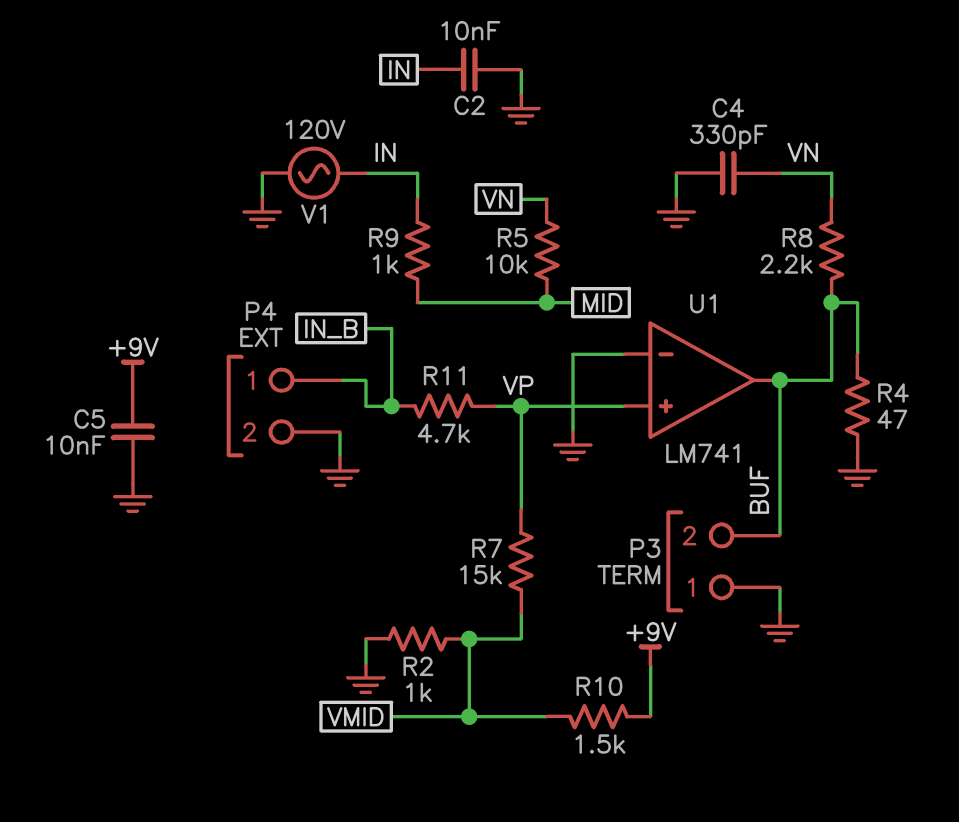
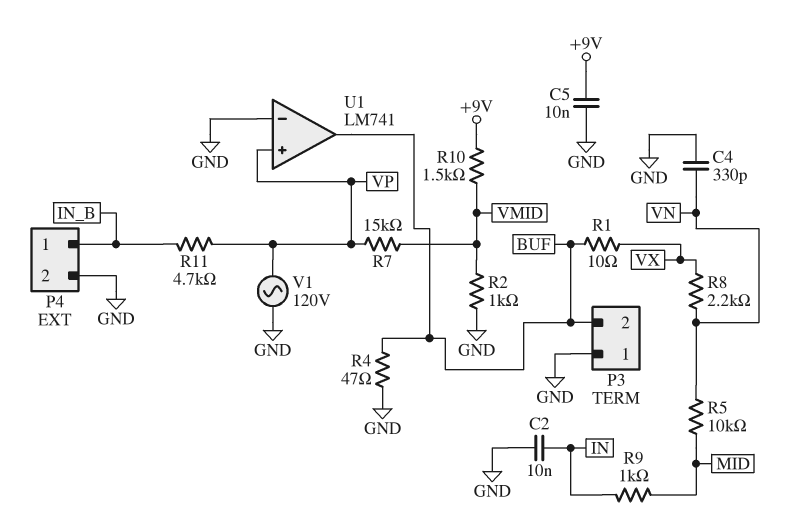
R1: none -> 10 (BUF, VX)
R8: 2.2k (BUF, VN) -> 2.2k (VN, VX)
V1: AC 120V (GND, IN) -> AC 120V (GND, VP)

